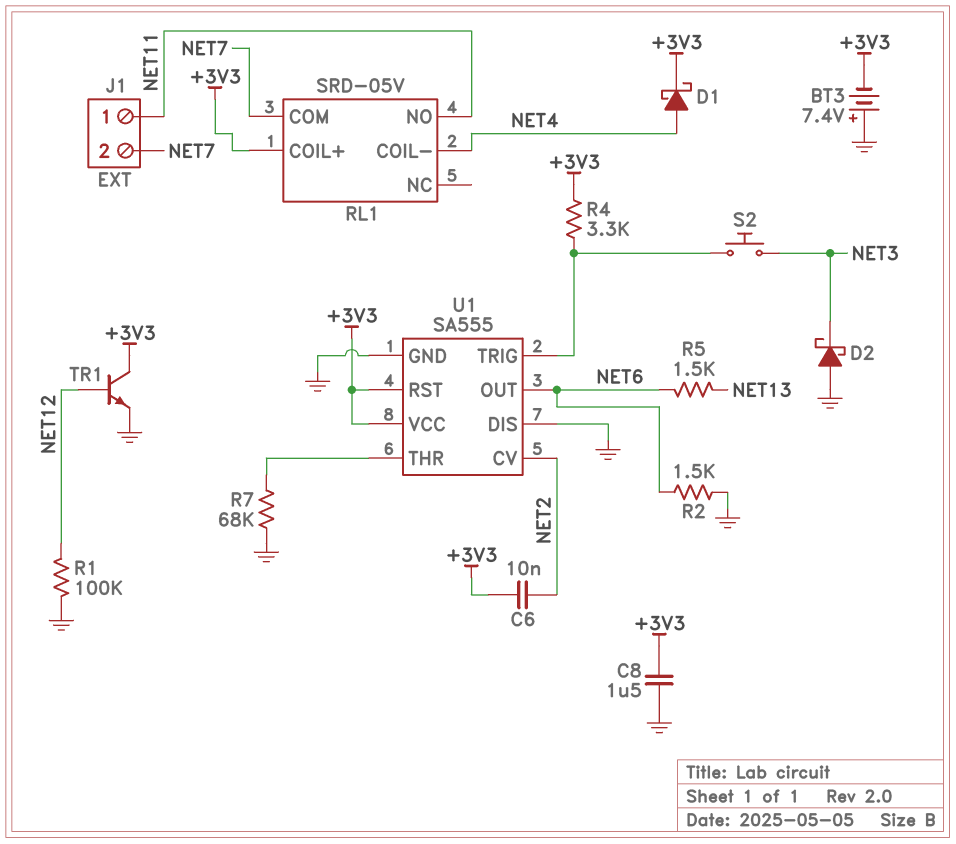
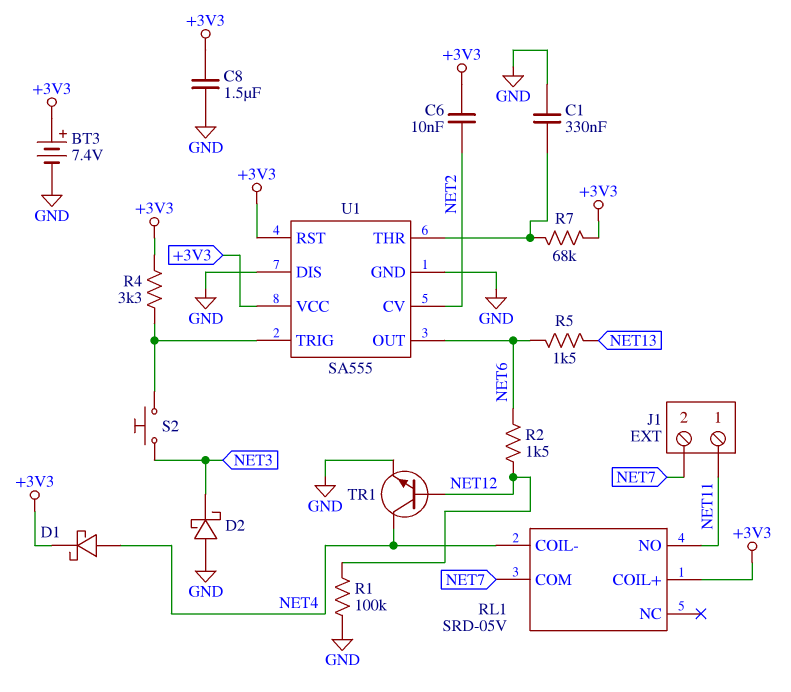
BT3: 7.4V (plus GND, minus +3V3) -> 7.4V (plus +3V3, minus GND)
C1: none -> 330nF (GND, U1/THR)
R2: 1.5k (GND, NET6) -> 1.5k (NET6, NET12)
R7: 68k (GND, U1/THR) -> 68k (+3V3, U1/THR)
TR1: NPN (B NET12, C +3V3, E GND) -> NPN (B NET12, C NET4, E GND)

